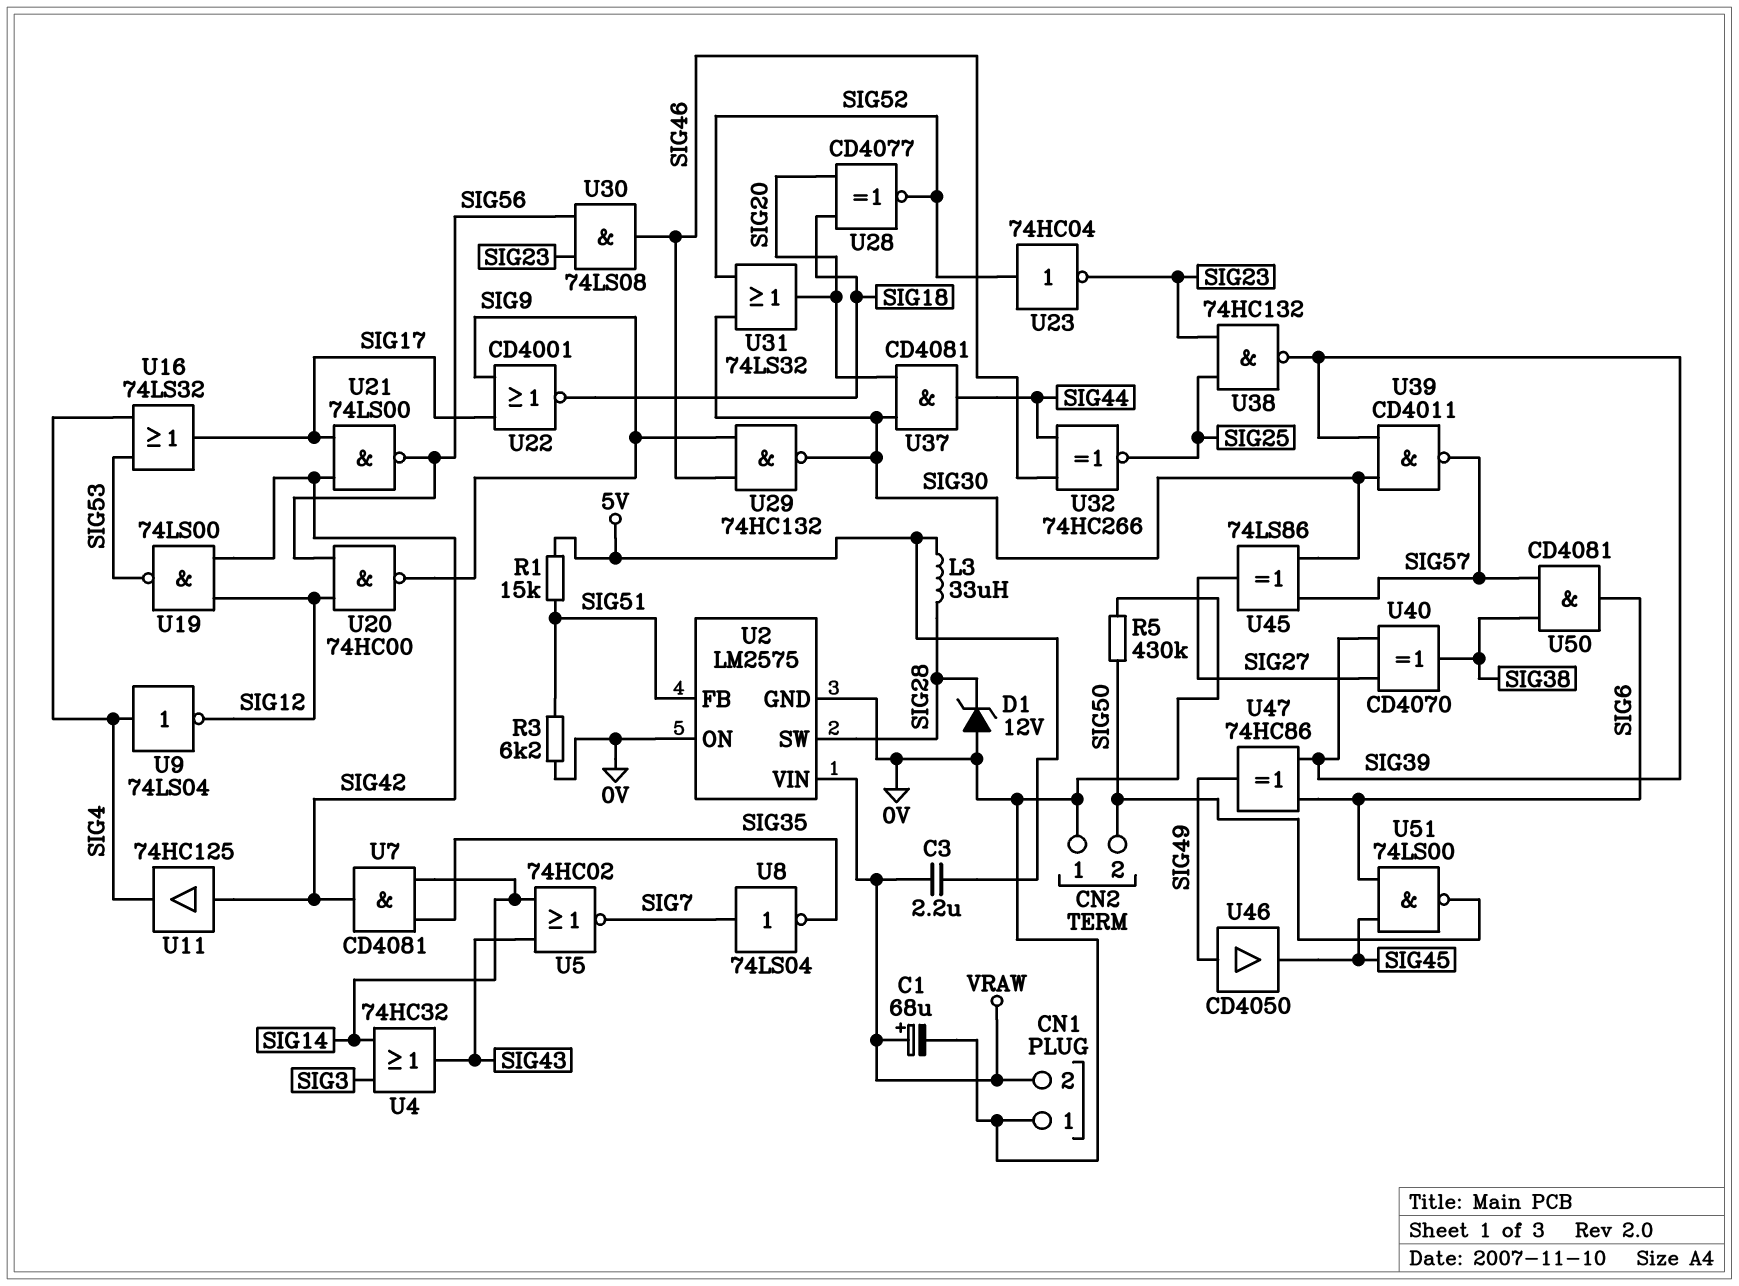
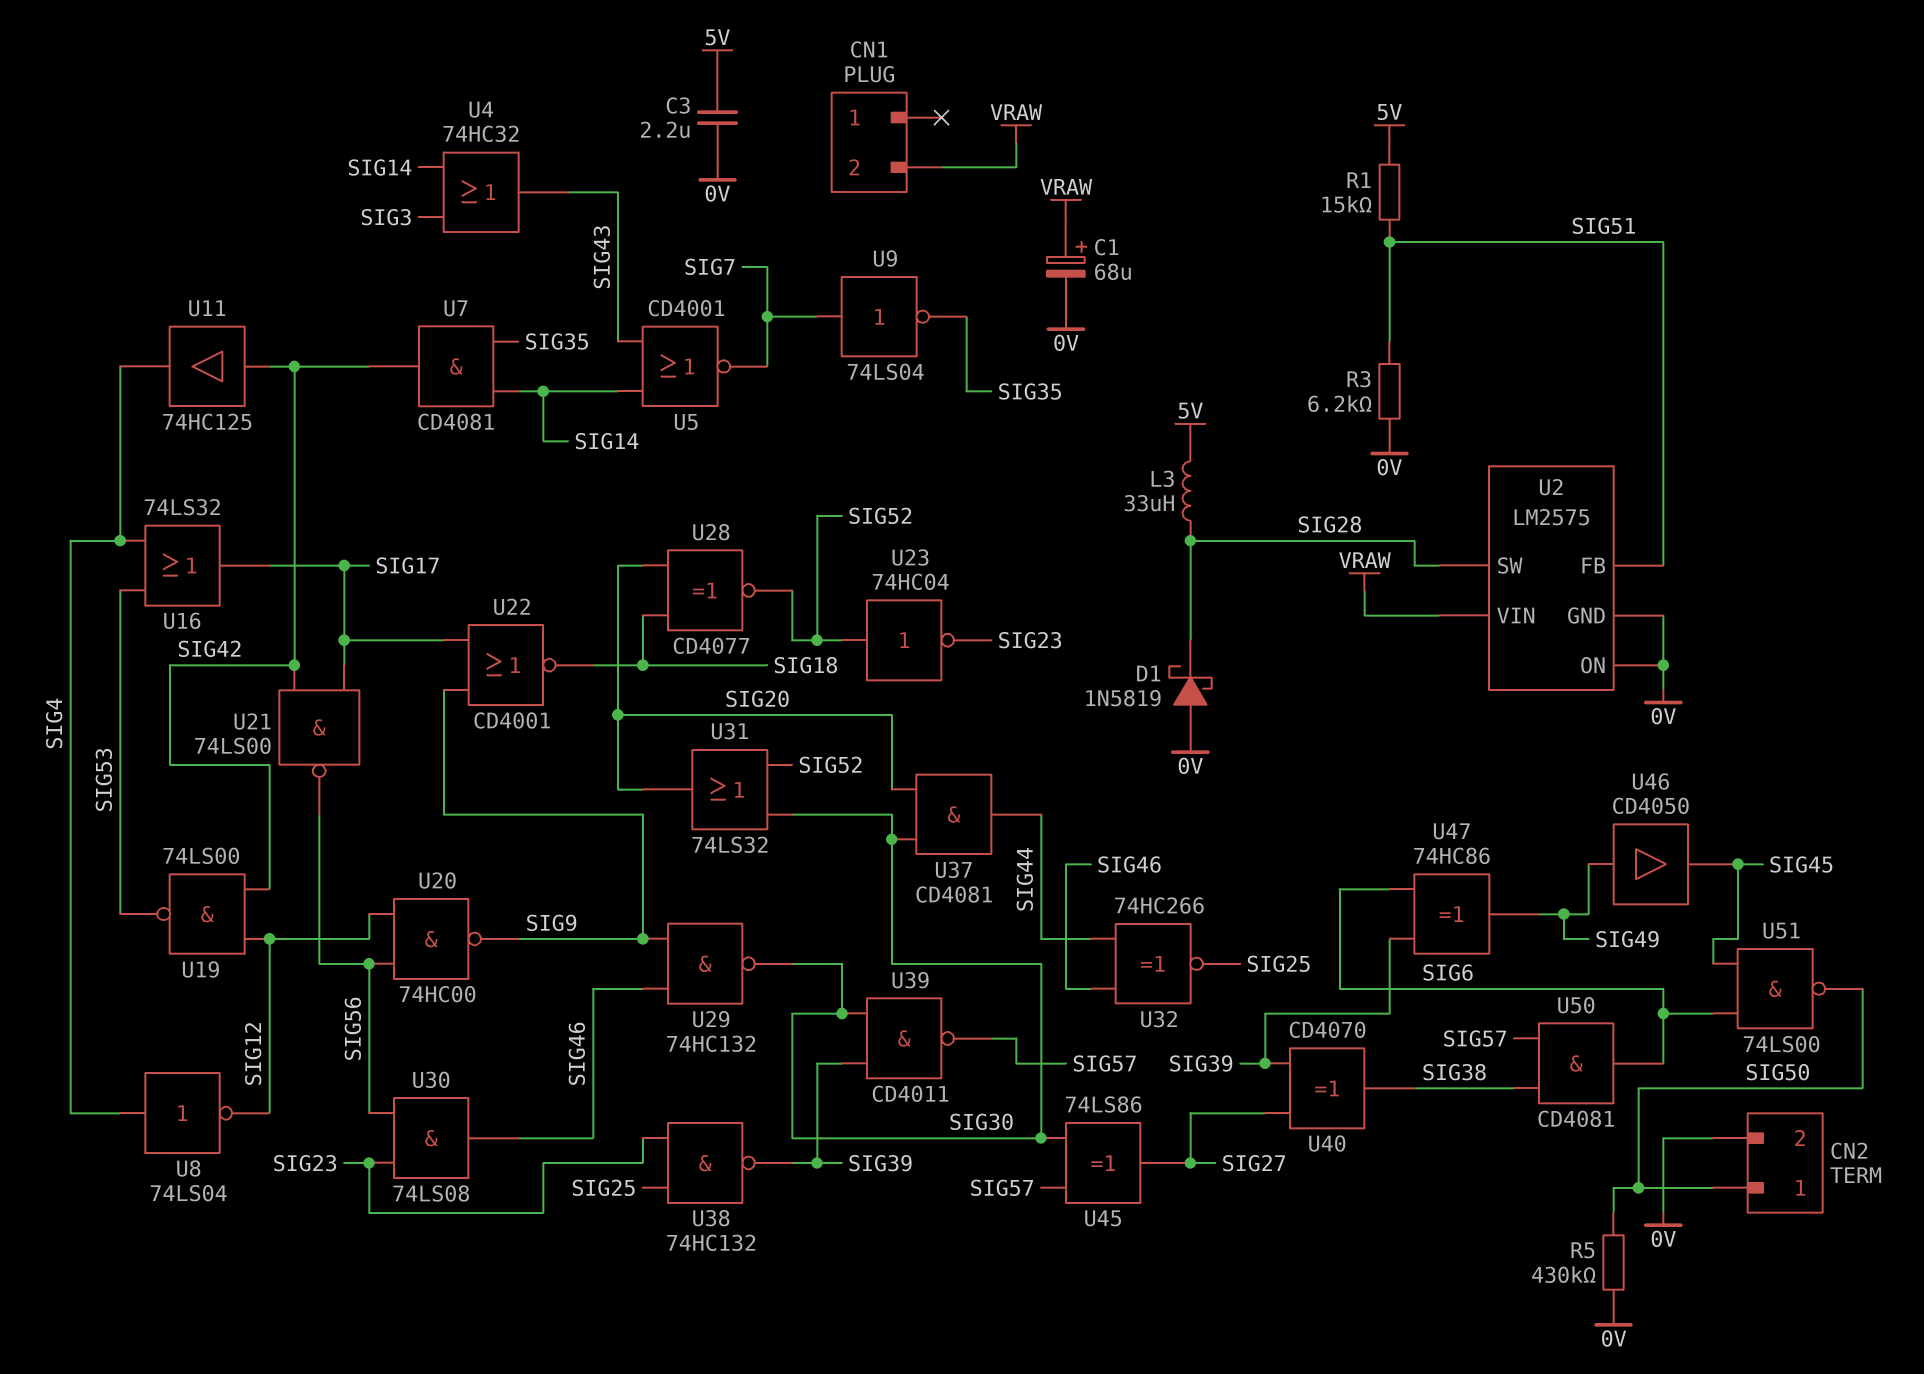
C3: 2.2uF (5V, VRAW) -> 2.2uF (0V, 5V)
CN1 pin 1: 0V -> none
CN2 pin 1: 0V -> SIG50
CN2 pin 2: SIG50 -> 0V
D1: zener 12V (A 0V, K SIG28) -> schottky 1N5819 (A 0V, K SIG28)
U5: NOR 74HC02 (in SIG14, in SIG43, out SIG7) -> NOR CD4001 (in SIG14, in SIG43, out SIG7)
U8: NOT 74LS04 (in SIG7, out SIG35) -> NOT 74LS04 (in SIG4, out SIG12)
U9: NOT 74LS04 (in SIG4, out SIG12) -> NOT 74LS04 (in SIG7, out SIG35)

